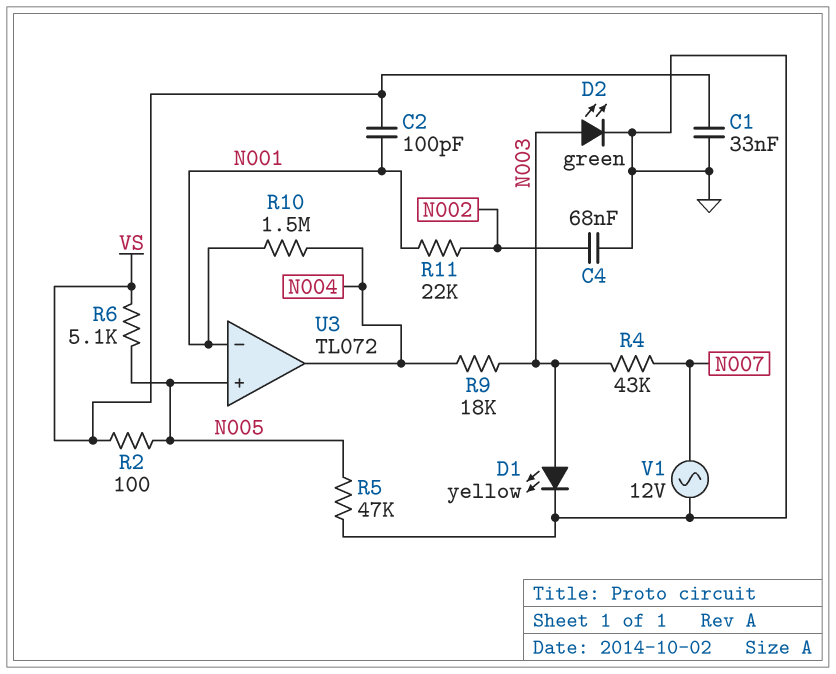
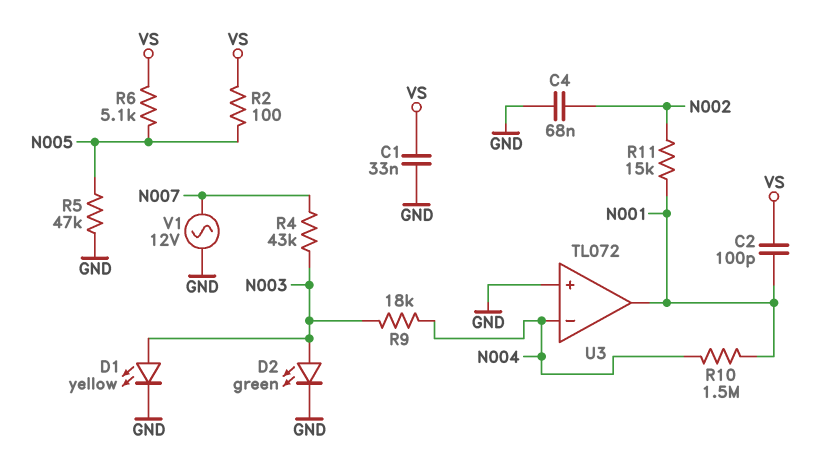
R11: 22k (N001, N002) -> 15k (N001, N002)
U3 pin in+: N005 -> GND
U3 pin in-: N001 -> N004
U3 pin out: N004 -> N001

